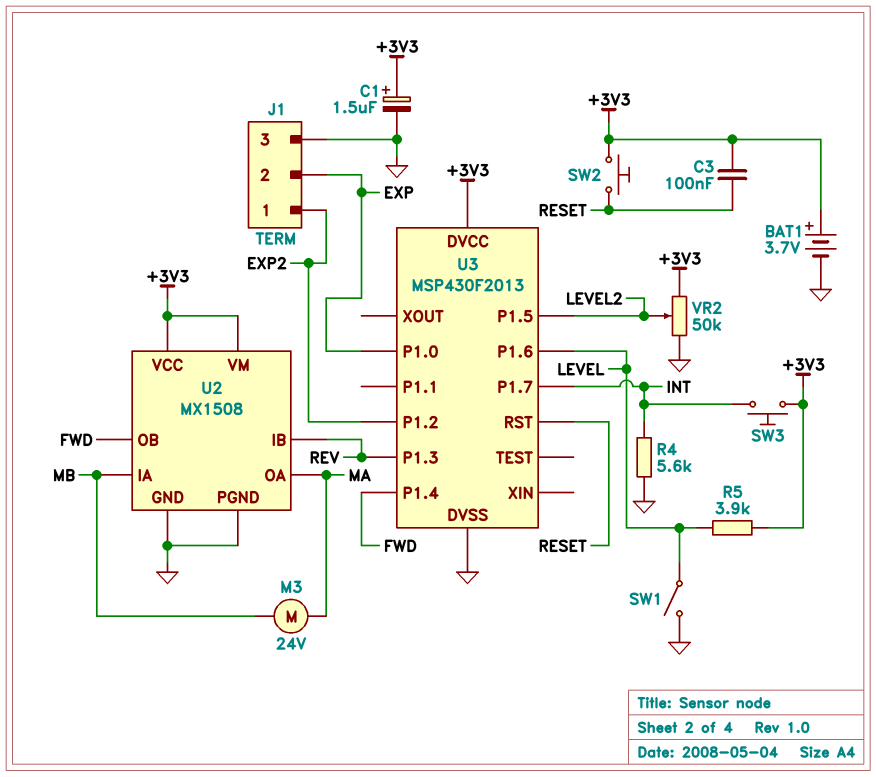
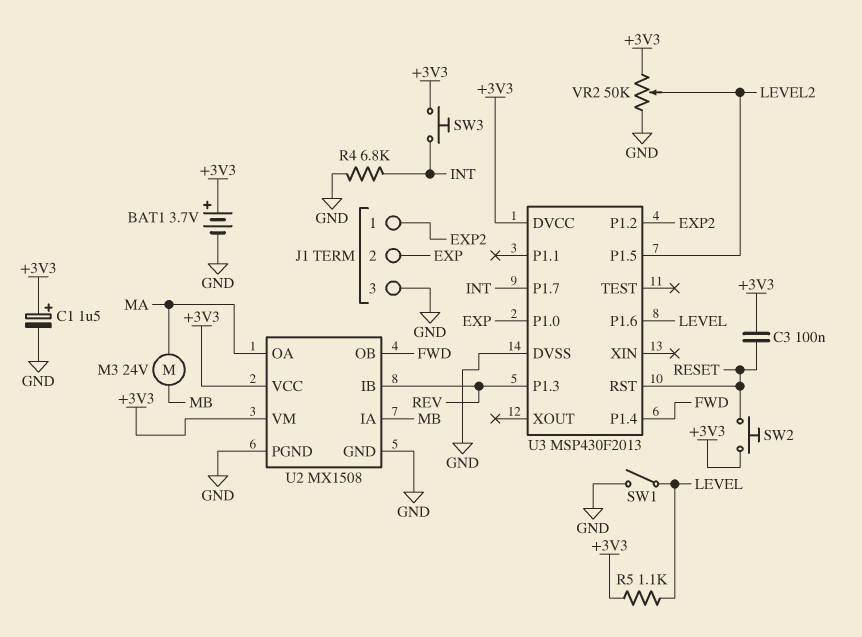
R4: 5.6k (GND, INT) -> 6.8k (GND, INT)
R5: 3.9k (+3V3, LEVEL) -> 1.1k (+3V3, LEVEL)

